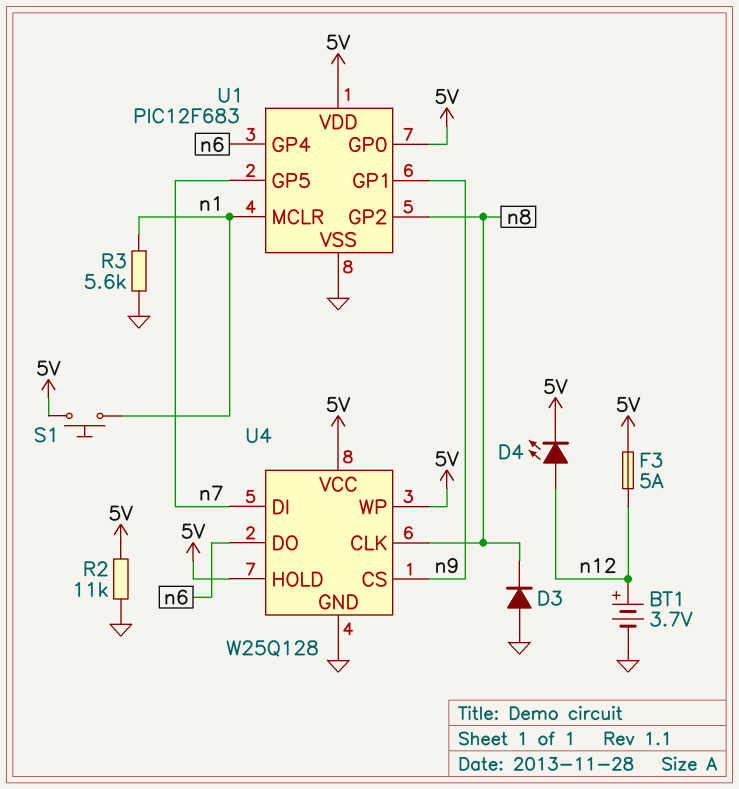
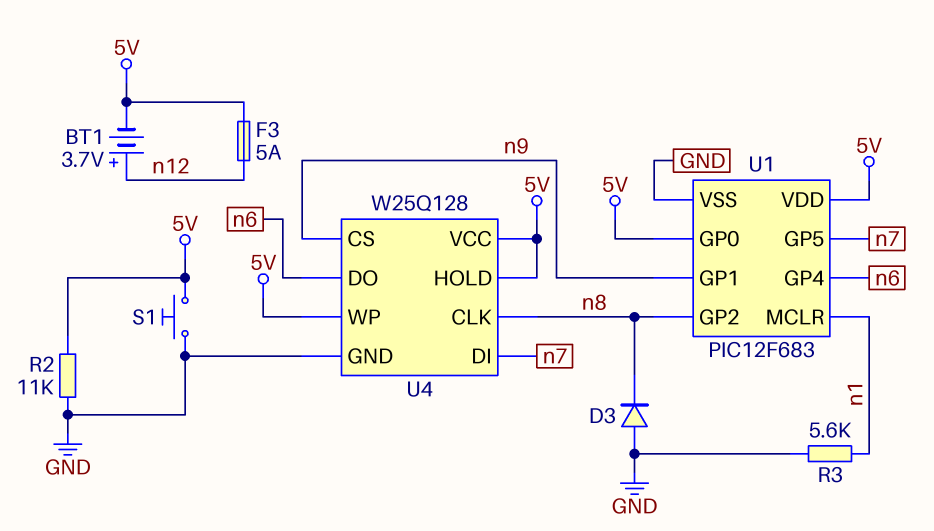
BT1: 3.7V (plus n12, minus GND) -> 3.7V (plus n12, minus 5V)
D4: LED (A n12, K 5V) -> none
S1: button (5V, n1) -> button (5V, GND)

